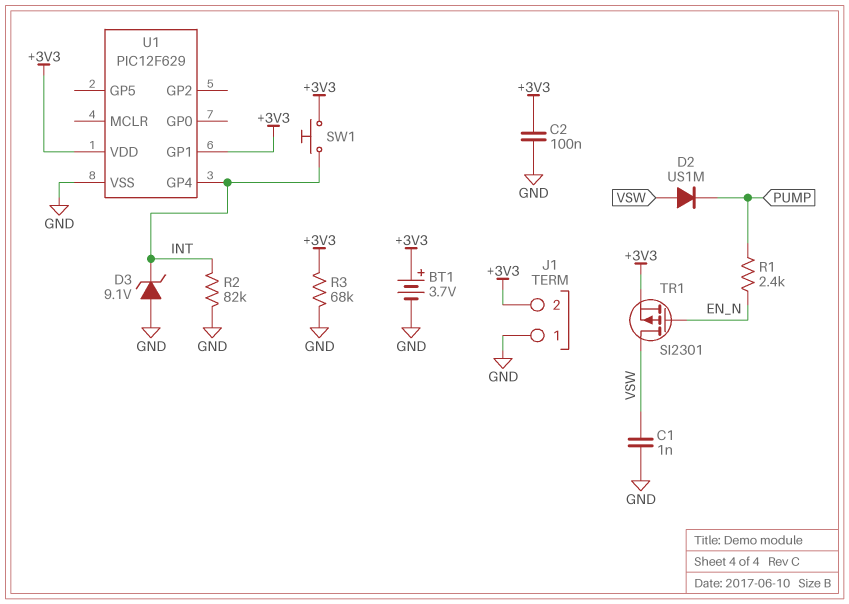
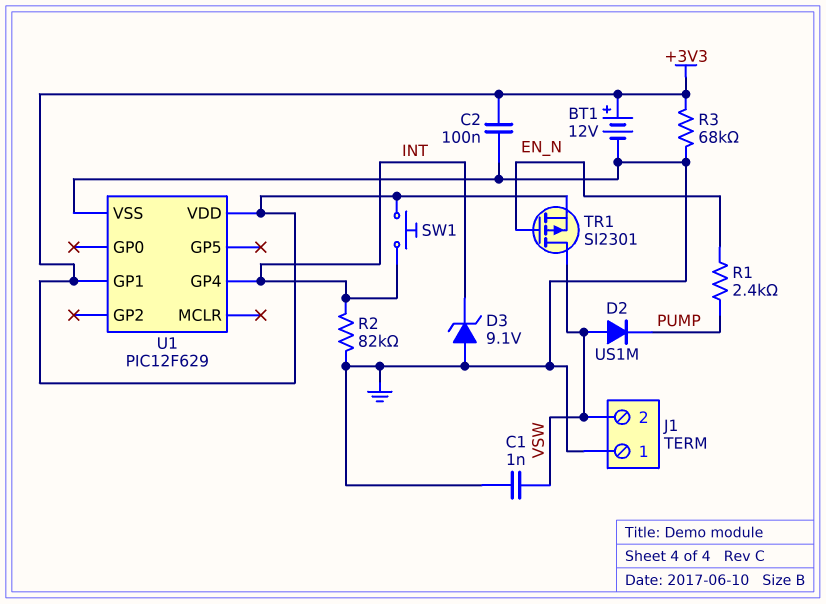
BT1: 3.7V (plus +3V3, minus GND) -> 12V (plus +3V3, minus GND)
J1 pin 2: +3V3 -> VSW

